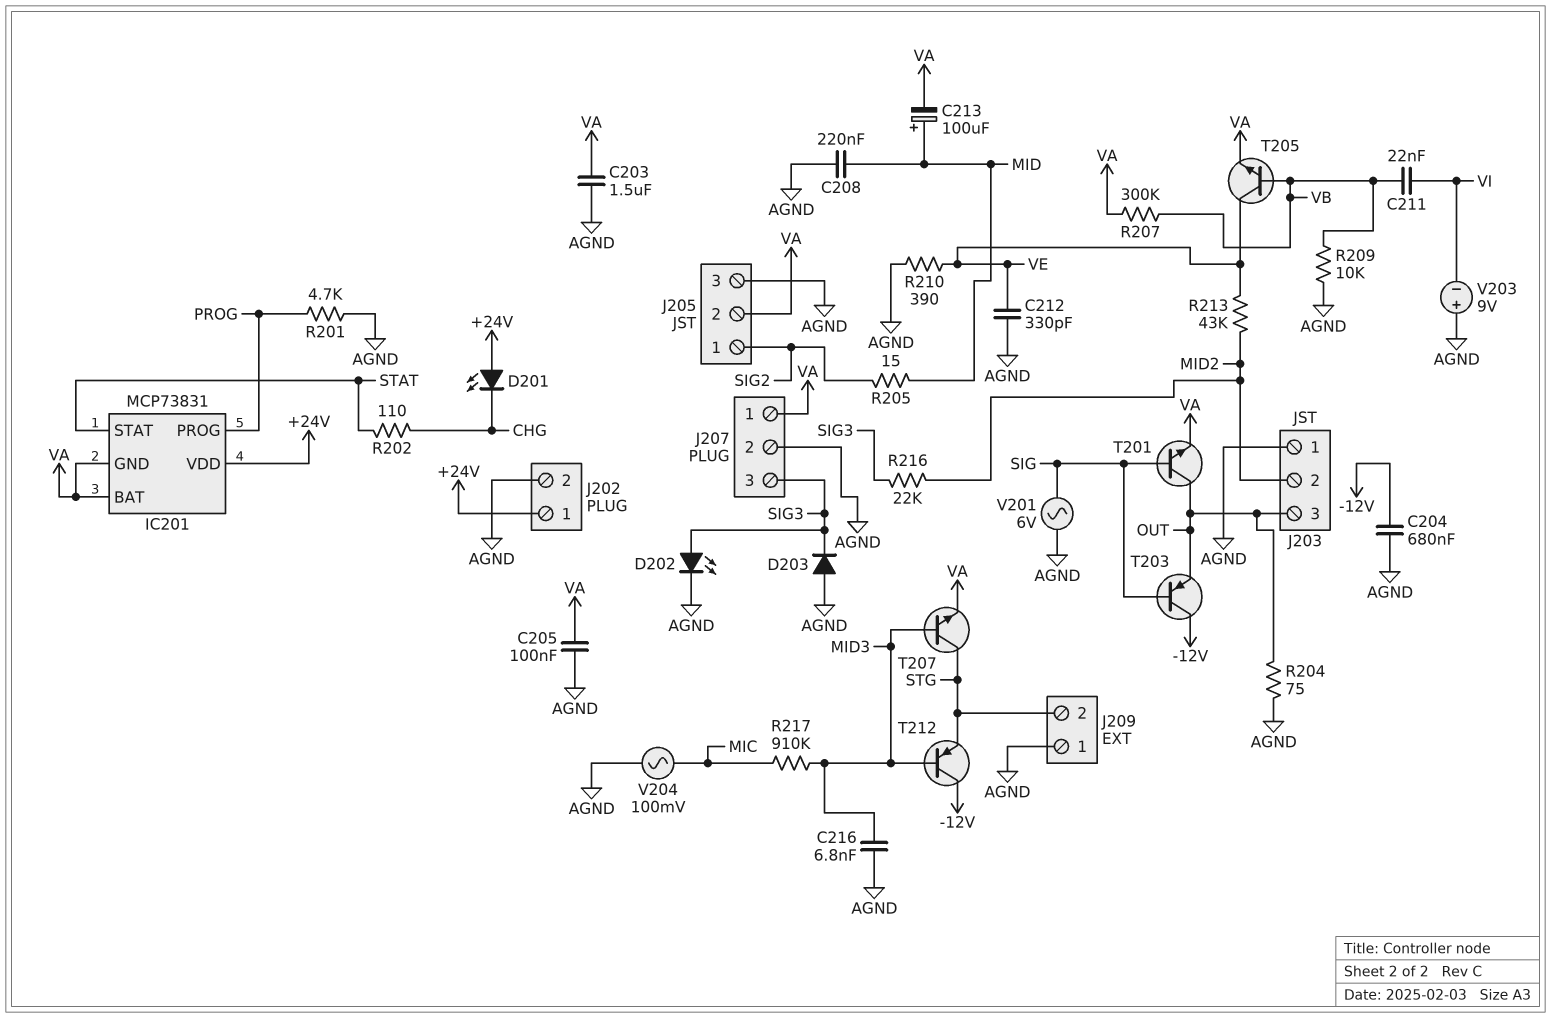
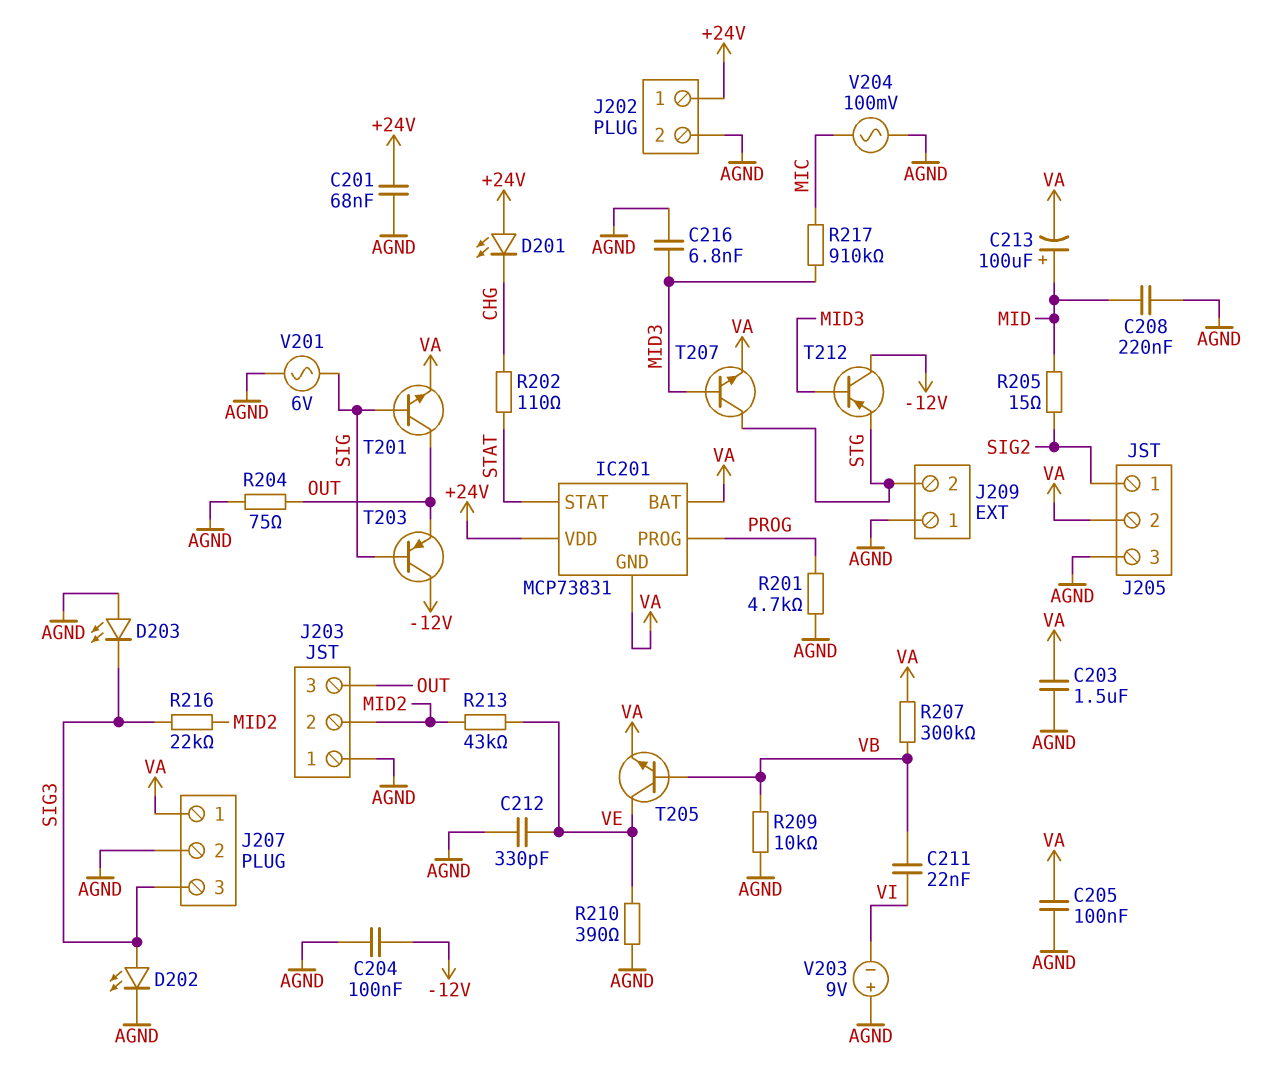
C201: none -> 68nF (+24V, AGND)
C204: 680nF (-12V, AGND) -> 100nF (-12V, AGND)
D203: diode (A AGND, K SIG3) -> LED (A AGND, K SIG3)

